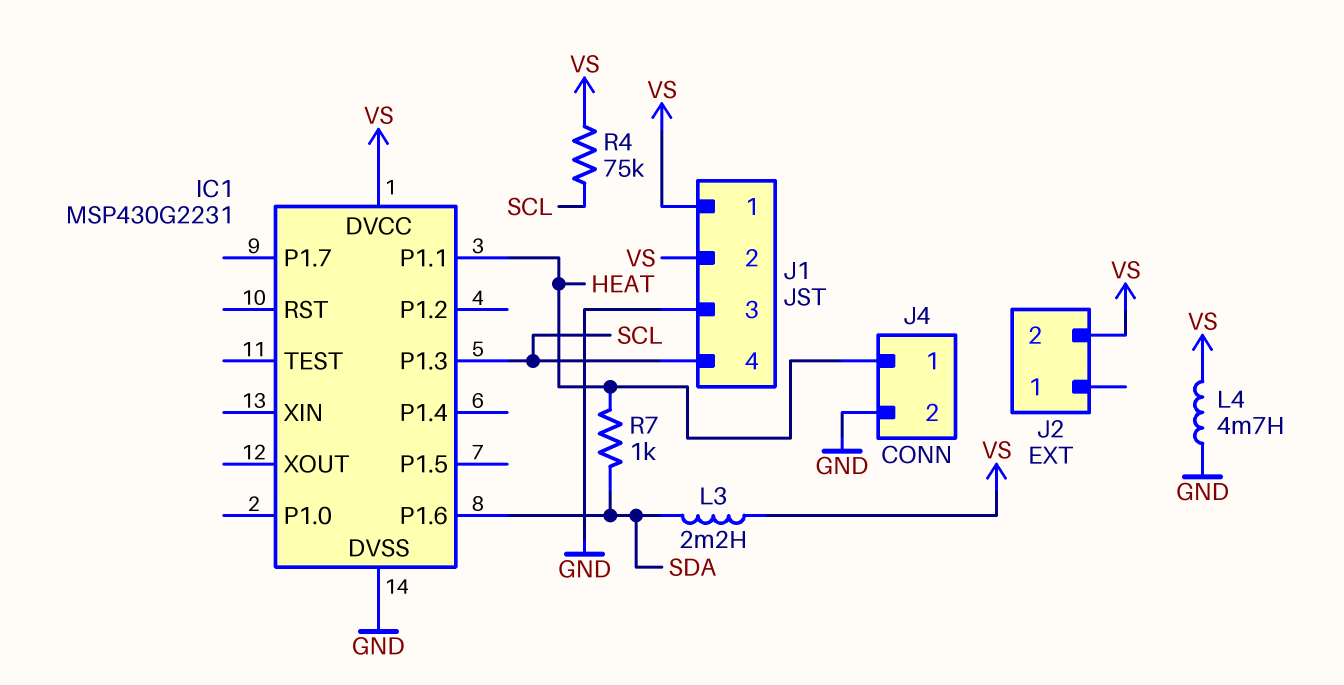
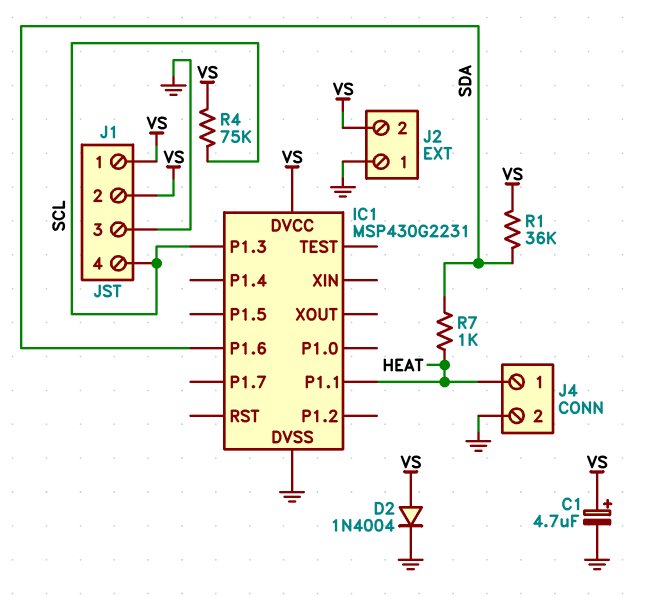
C1: none -> 4.7uF (plus VS, minus GND)
D2: none -> diode 1N4004 (A VS, K GND)
J2 pin 1: none -> GND
L3: 2.2mH (SDA, VS) -> none
L4: 4.7mH (GND, VS) -> none
R1: none -> 36k (SDA, VS)

